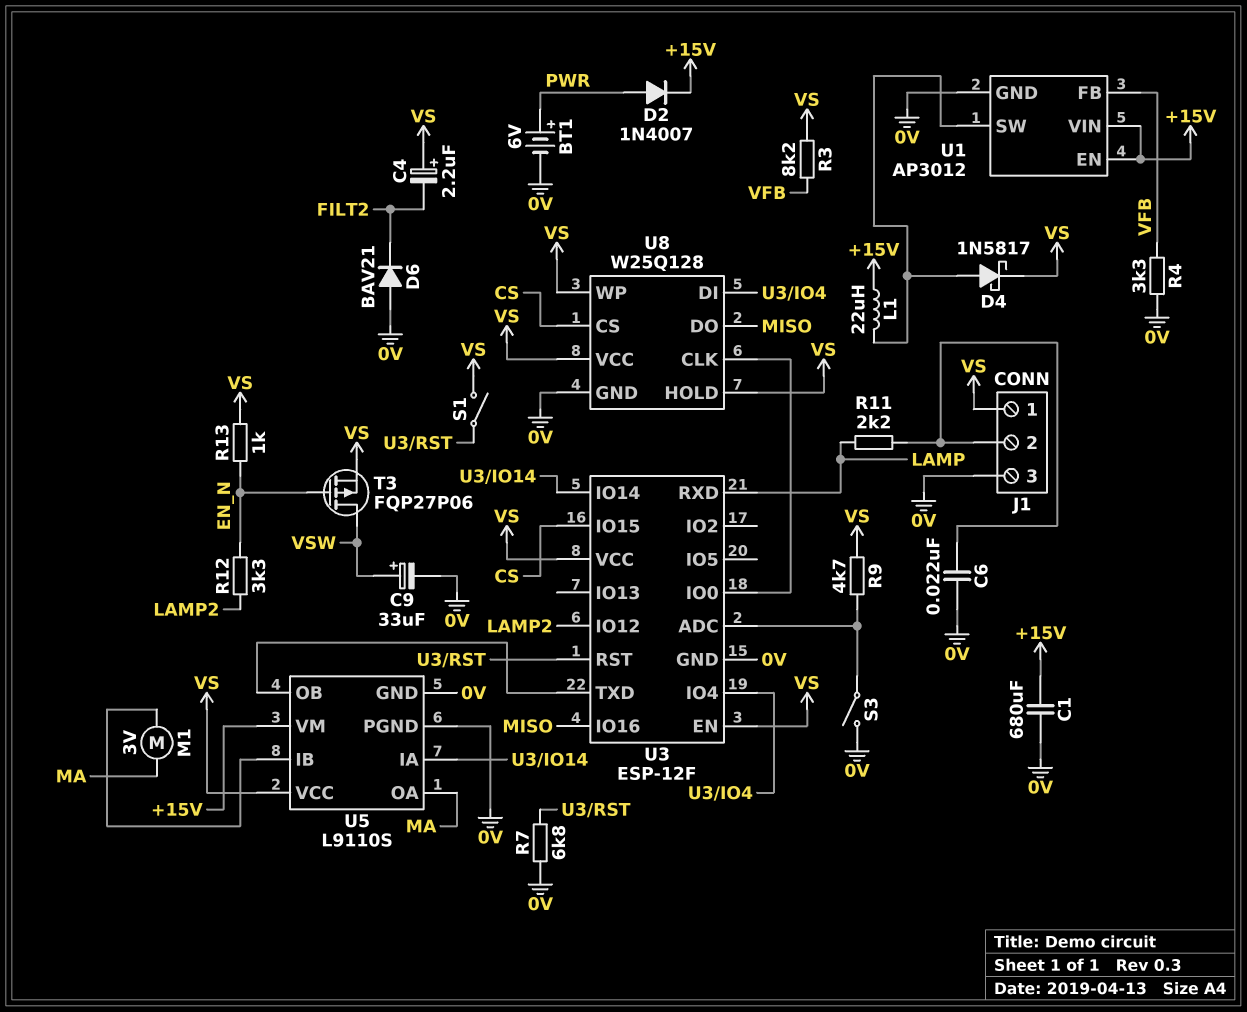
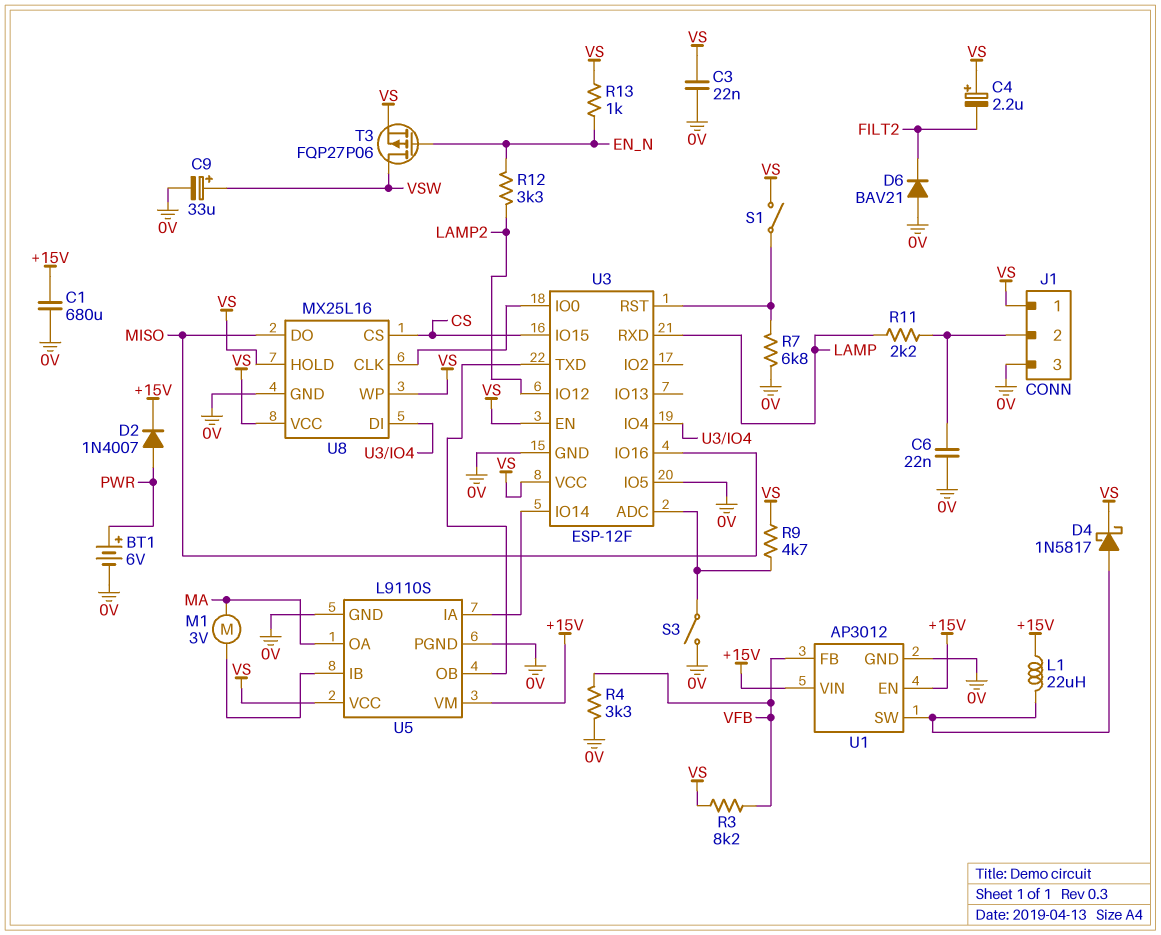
C3: none -> 22nF (0V, VS)
U3 pin IO5: none -> 0V
U8: W25Q128 -> MX25L16

